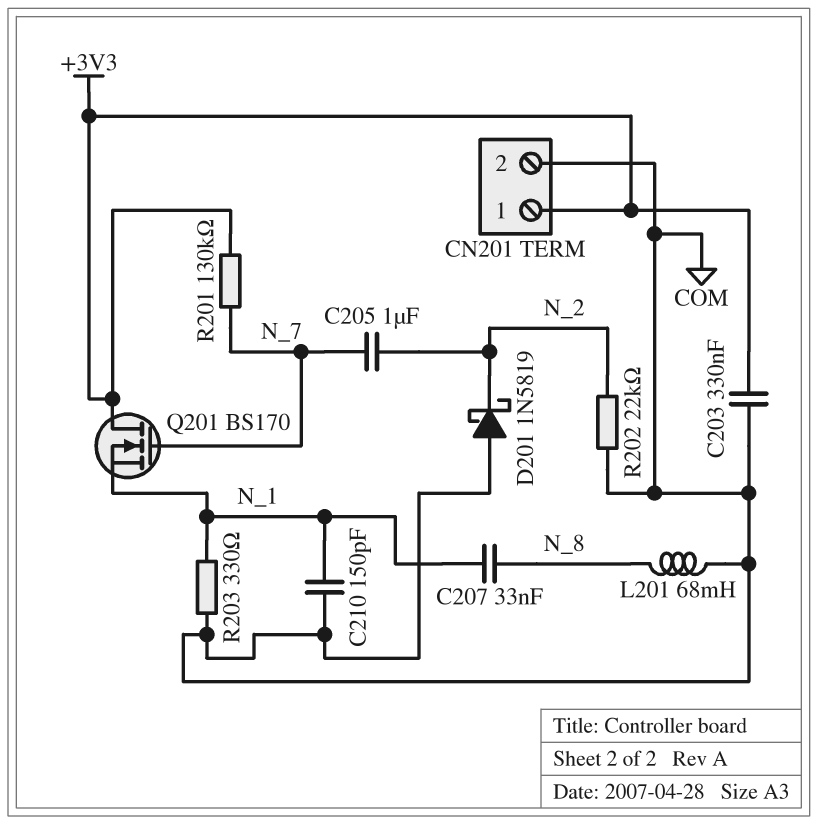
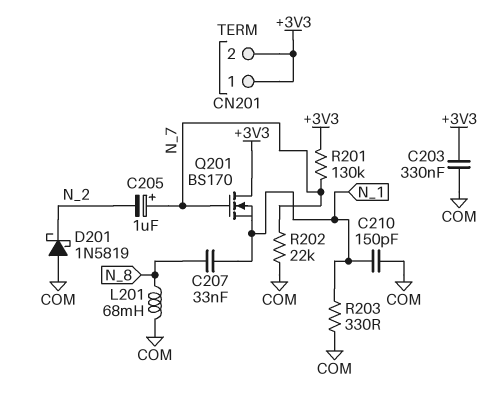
C205: 1uF (N_2, N_7) -> 1uF (plus N_7, minus N_2)
CN201 pin 2: COM -> +3V3
R202: 22k (COM, N_2) -> 22k (COM, N_7)

